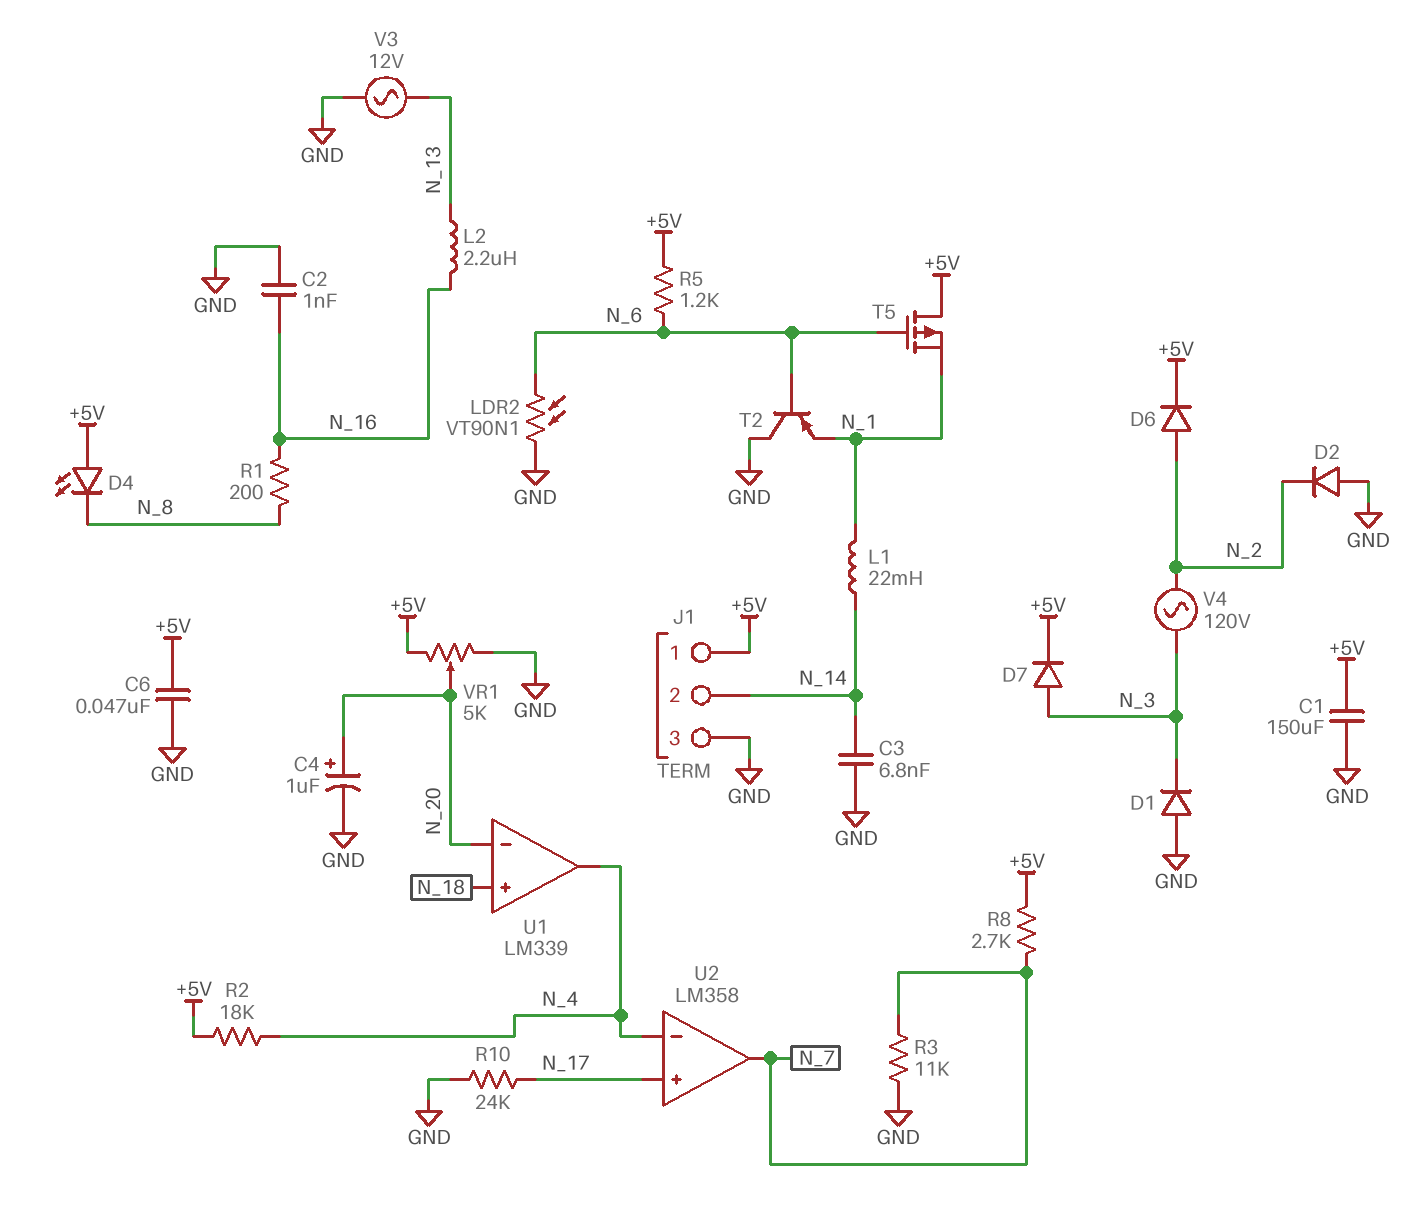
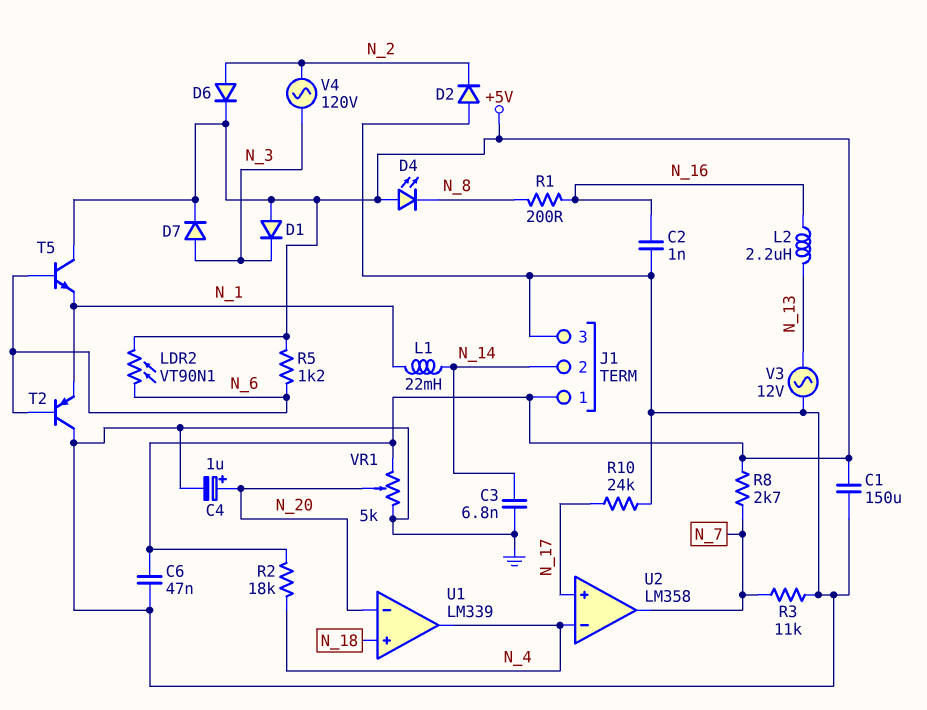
D1: diode (A GND, K N_3) -> diode (A +5V, K N_3)
LDR2: VT90N1 (GND, N_6) -> VT90N1 (+5V, N_6)
T5: PMOS (G N_6, D +5V, S N_1) -> NPN (B N_6, C +5V, E N_1)

